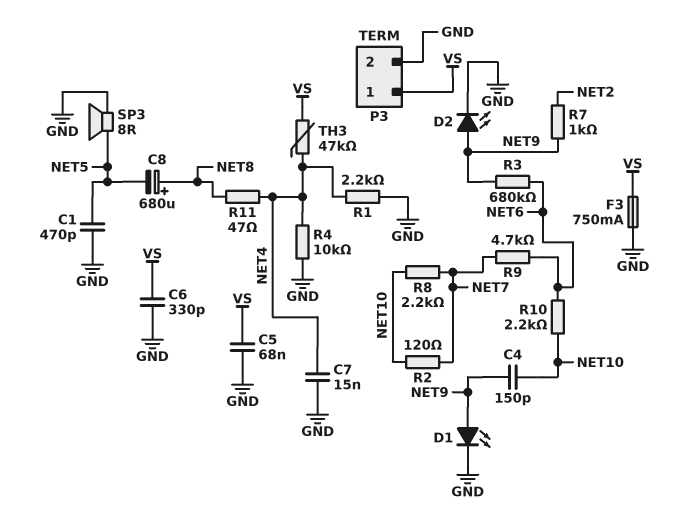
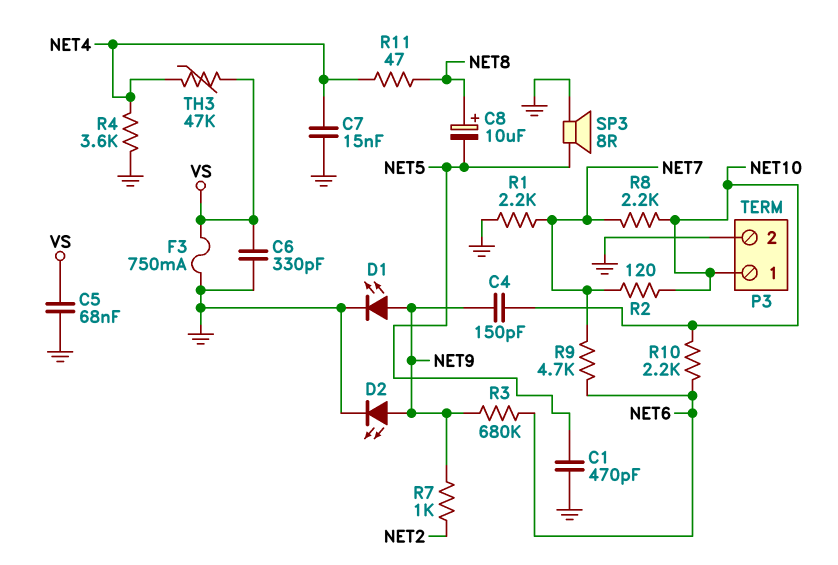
C8: 680uF (plus NET8, minus NET5) -> 10uF (plus NET8, minus NET5)
P3 pin 1: VS -> NET10
R1: 2.2k (GND, NET4) -> 2.2k (GND, NET7)
R4: 10k (GND, NET4) -> 3.6k (GND, NET4)

